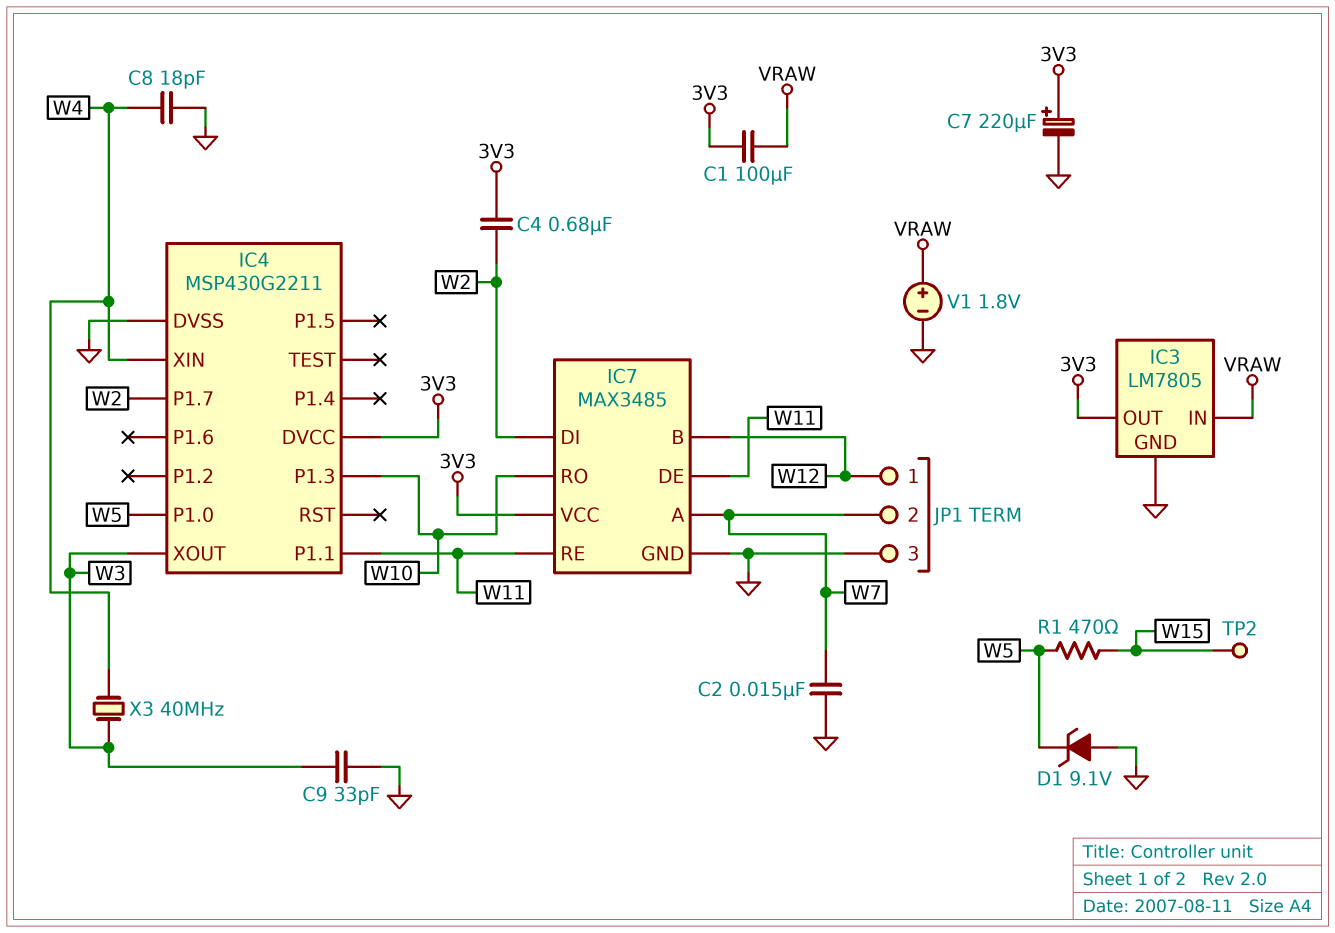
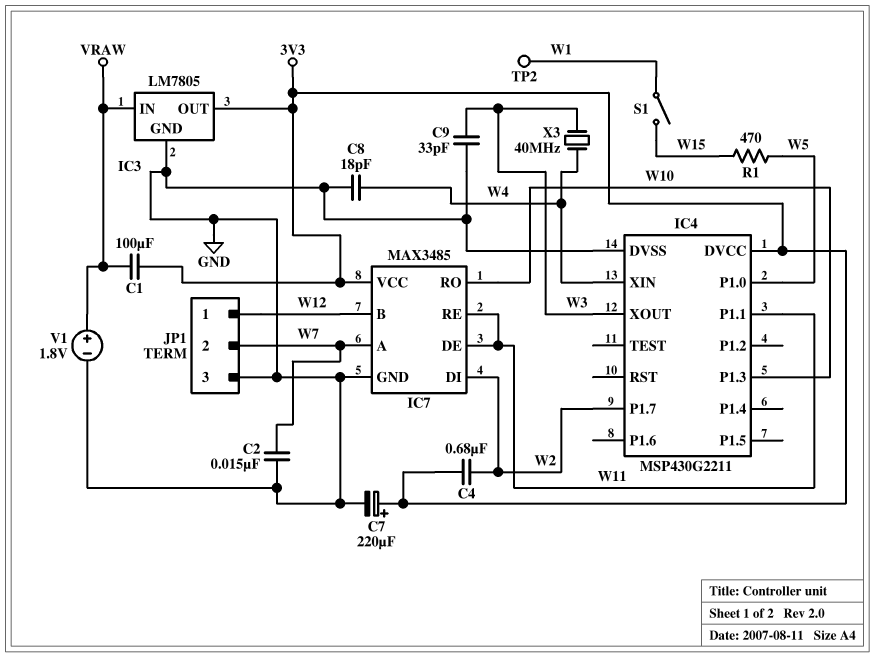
D1: zener 9.1V (A GND, K W5) -> none
S1: none -> switch (W1, W15)
TP2: test point (W15) -> test point (W1)

